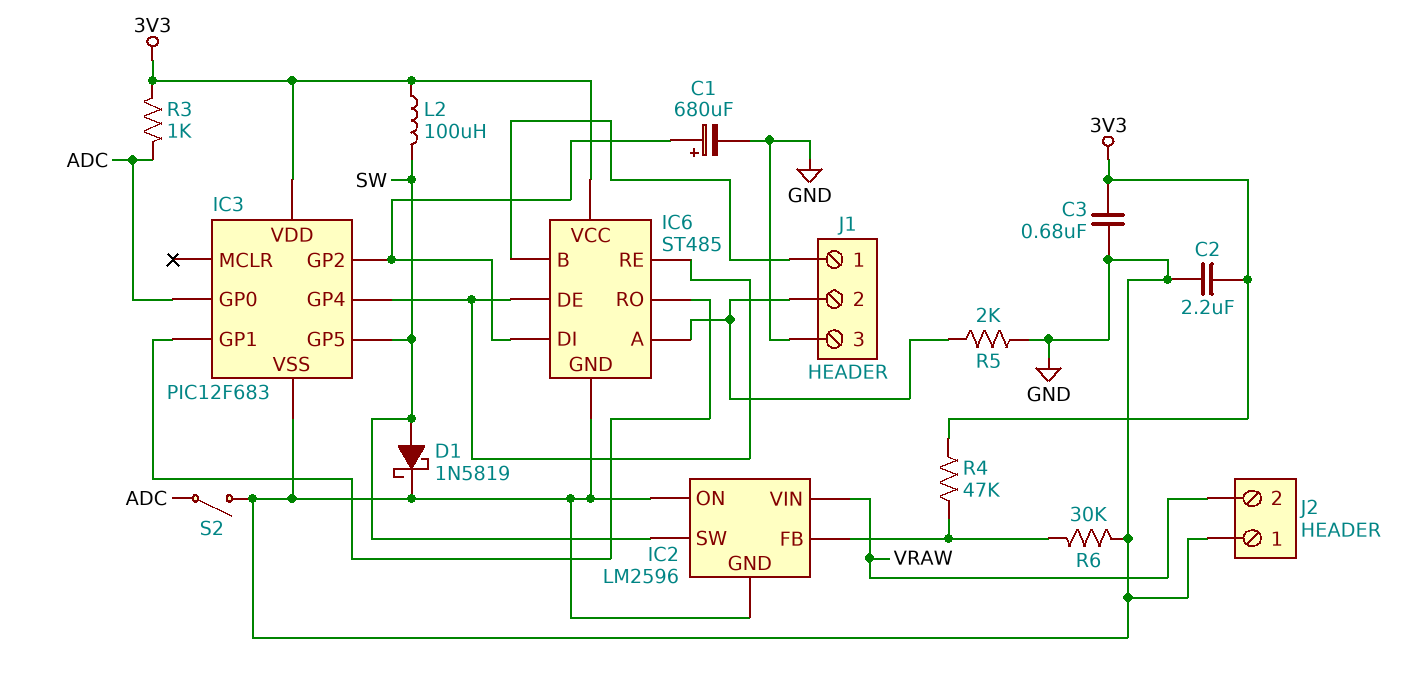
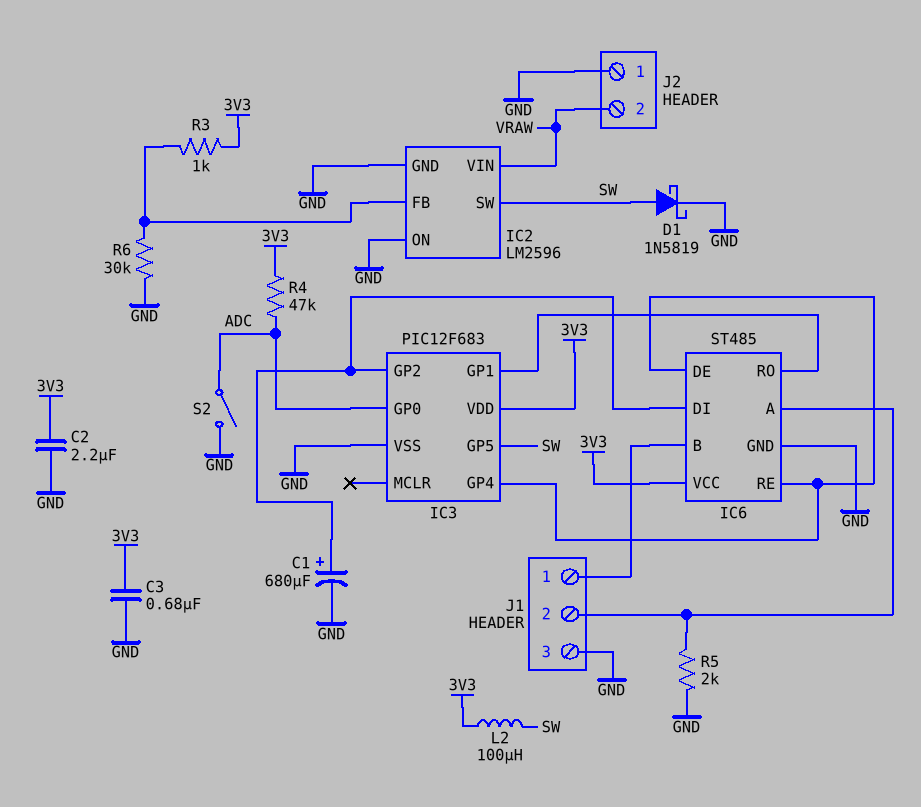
R3: 1k (3V3, ADC) -> 1k (3V3, IC2/FB)
R4: 47k (3V3, IC2/FB) -> 47k (3V3, ADC)

